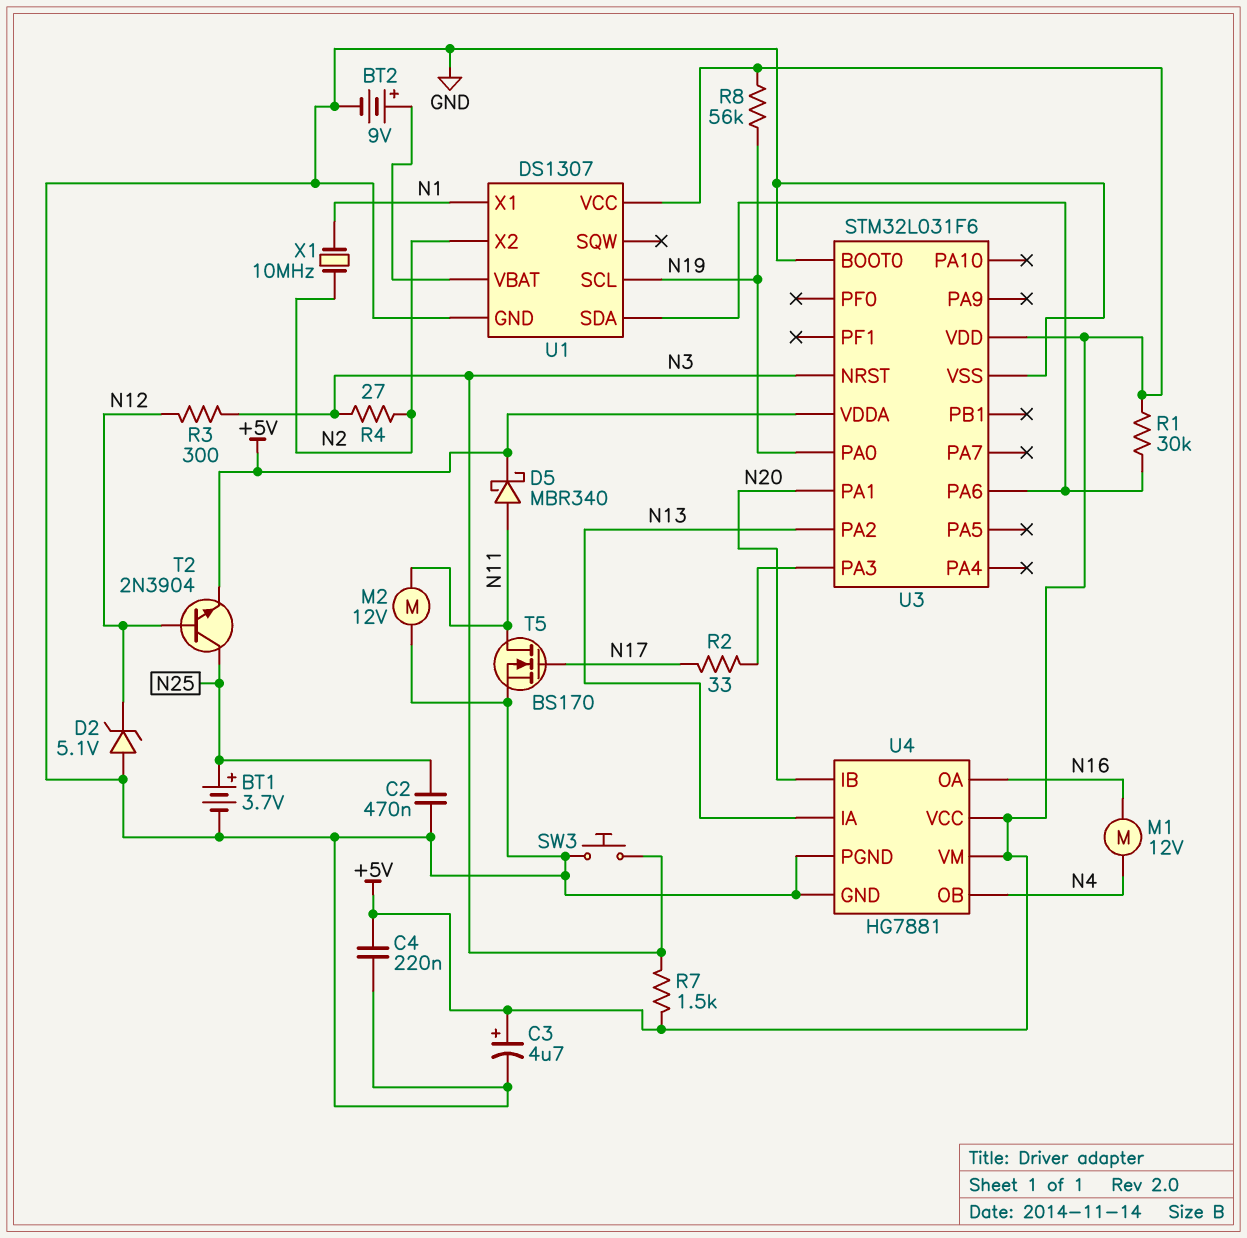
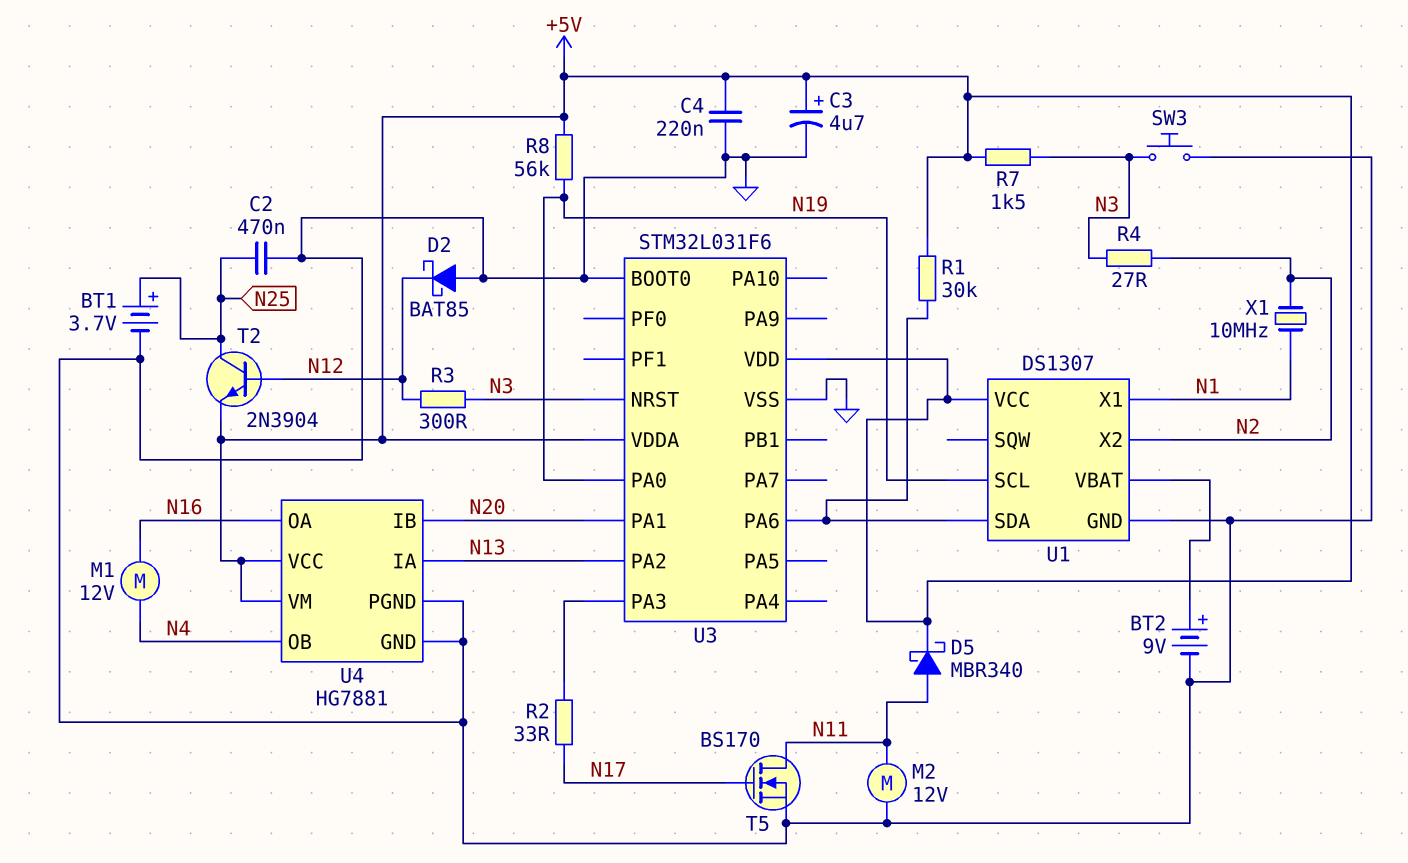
D2: zener 5.1V (A GND, K N12) -> schottky BAT85 (A GND, K N12)

